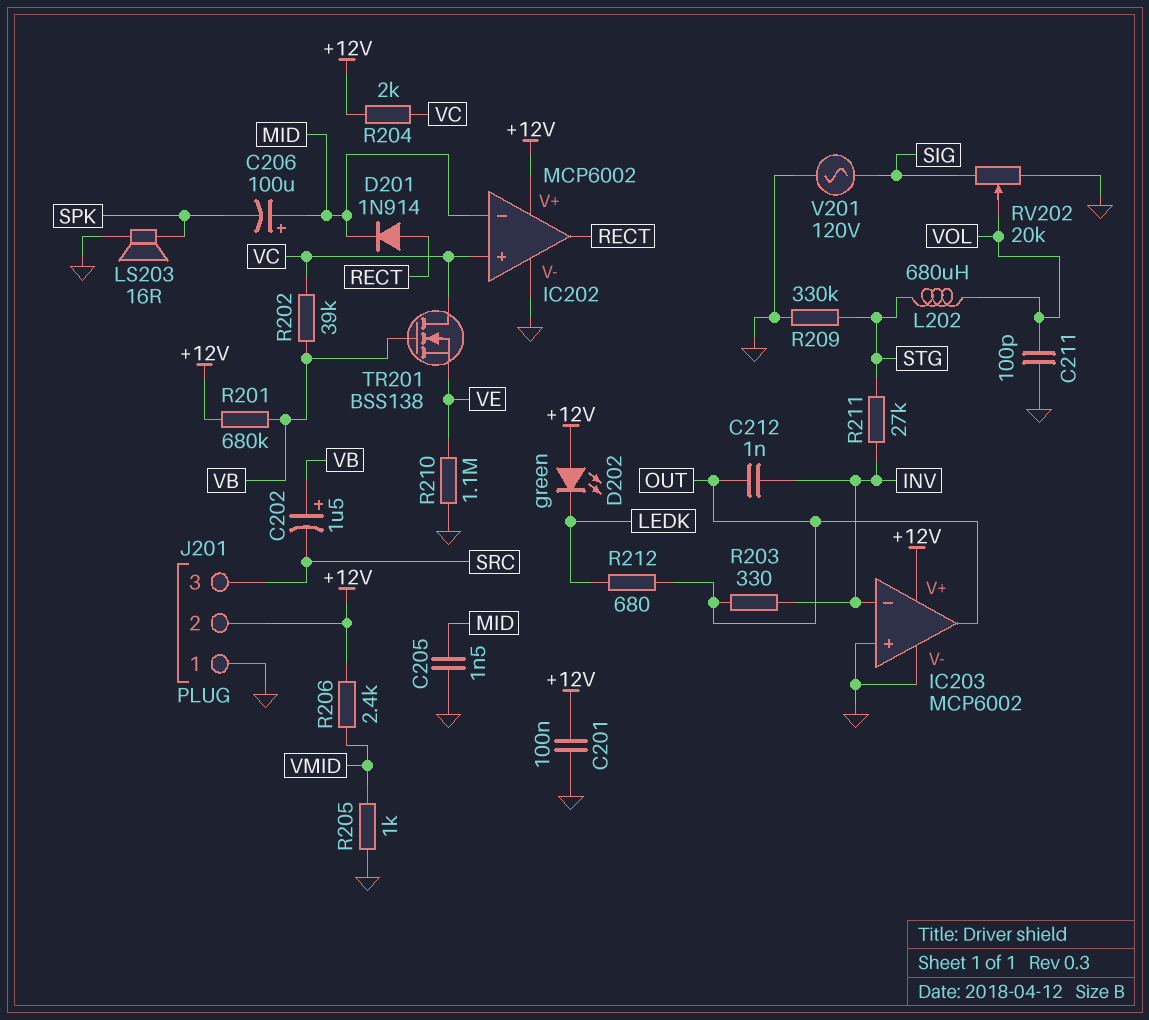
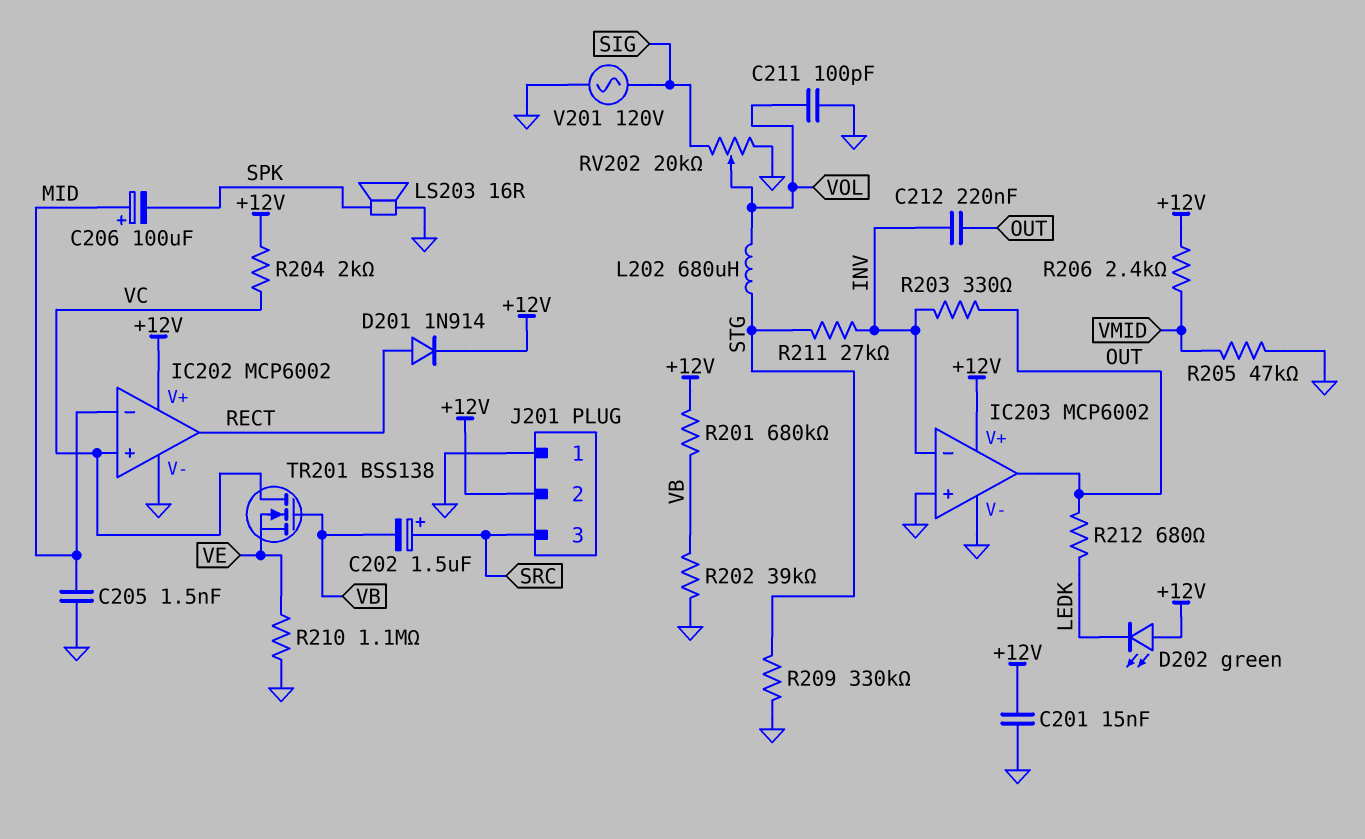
C201: 100nF (+12V, GND) -> 15nF (+12V, GND)
C202: 1.5uF (plus VB, minus SRC) -> 1.5uF (plus SRC, minus VB)
C212: 1nF (INV, OUT) -> 220nF (INV, OUT)
D201: diode 1N914 (A RECT, K MID) -> diode 1N914 (A RECT, K +12V)
R202: 39k (VB, VC) -> 39k (GND, VB)
R205: 1k (GND, VMID) -> 47k (GND, VMID)

